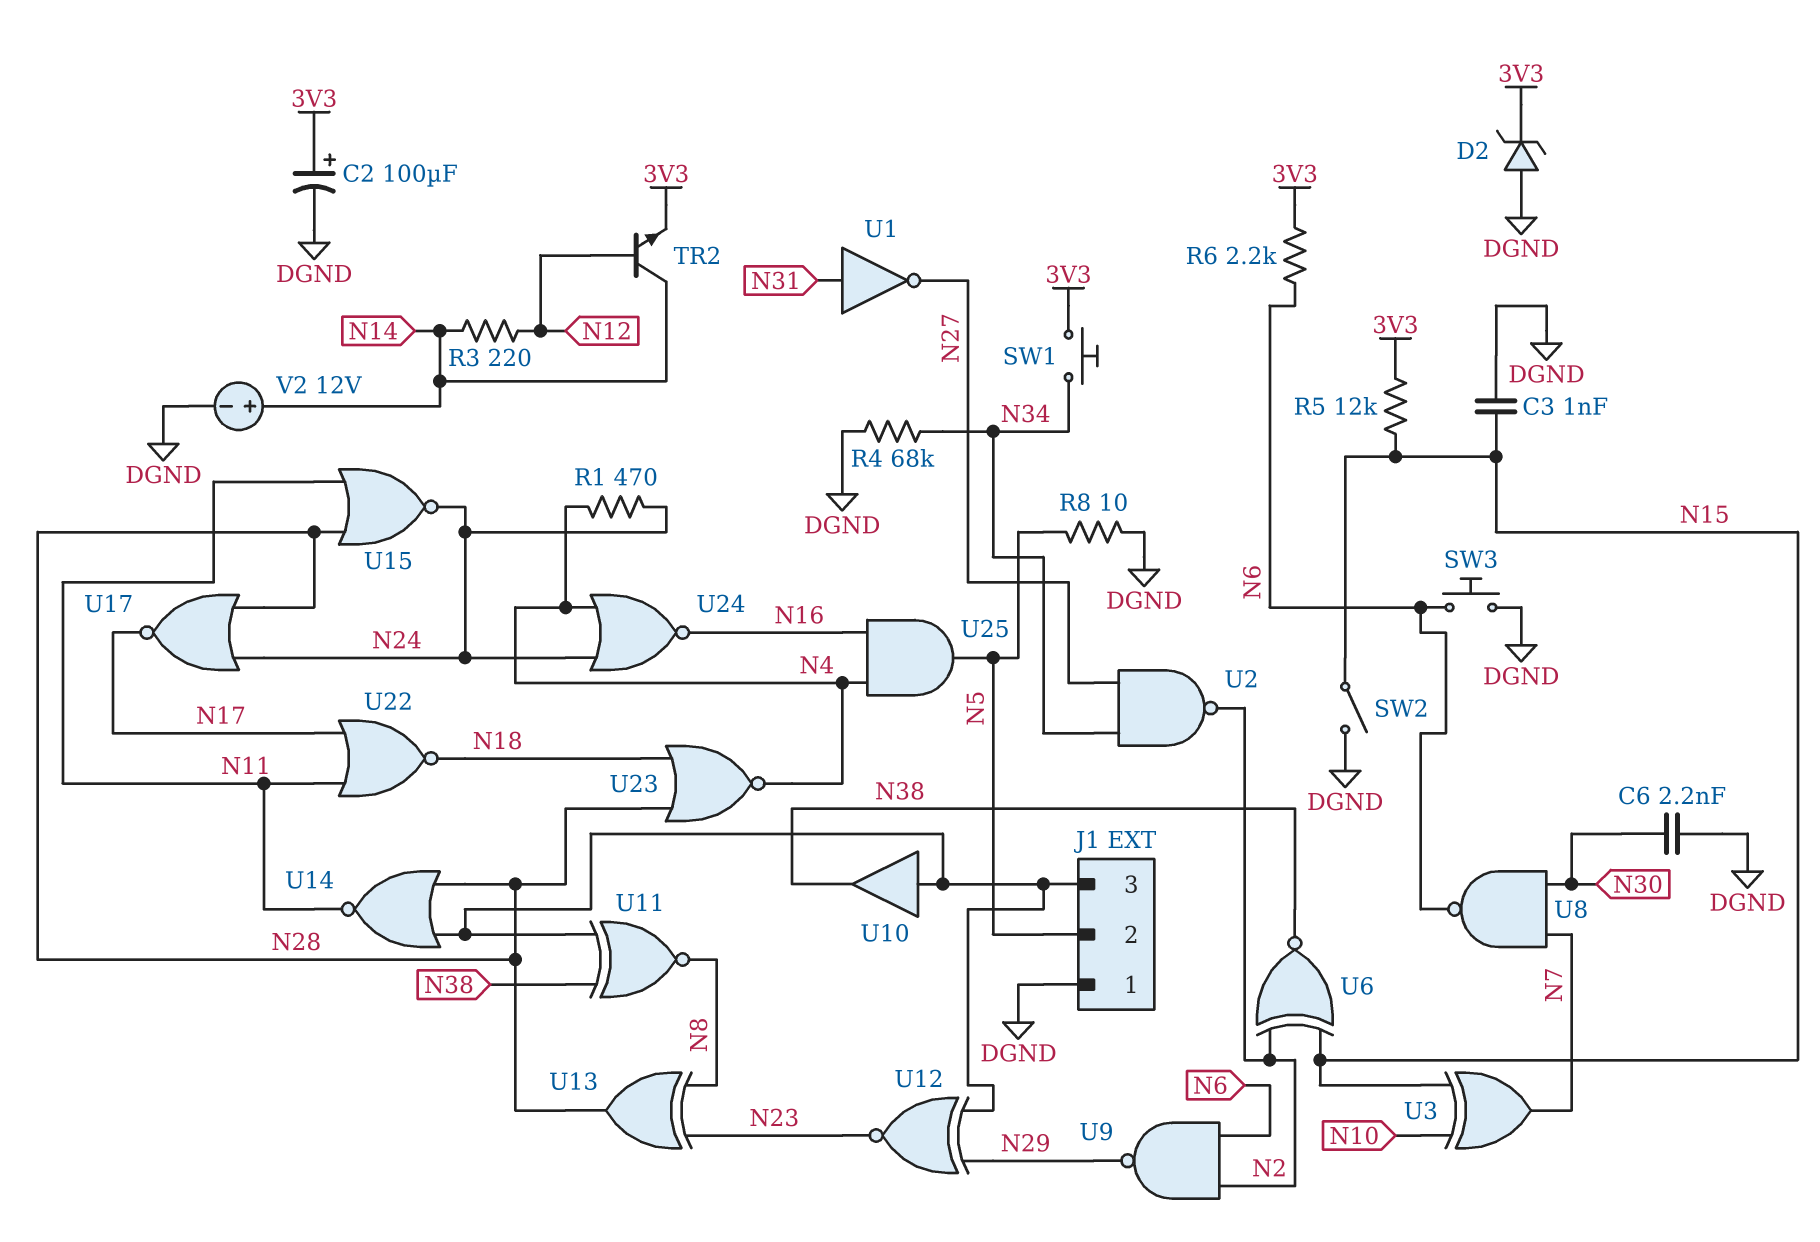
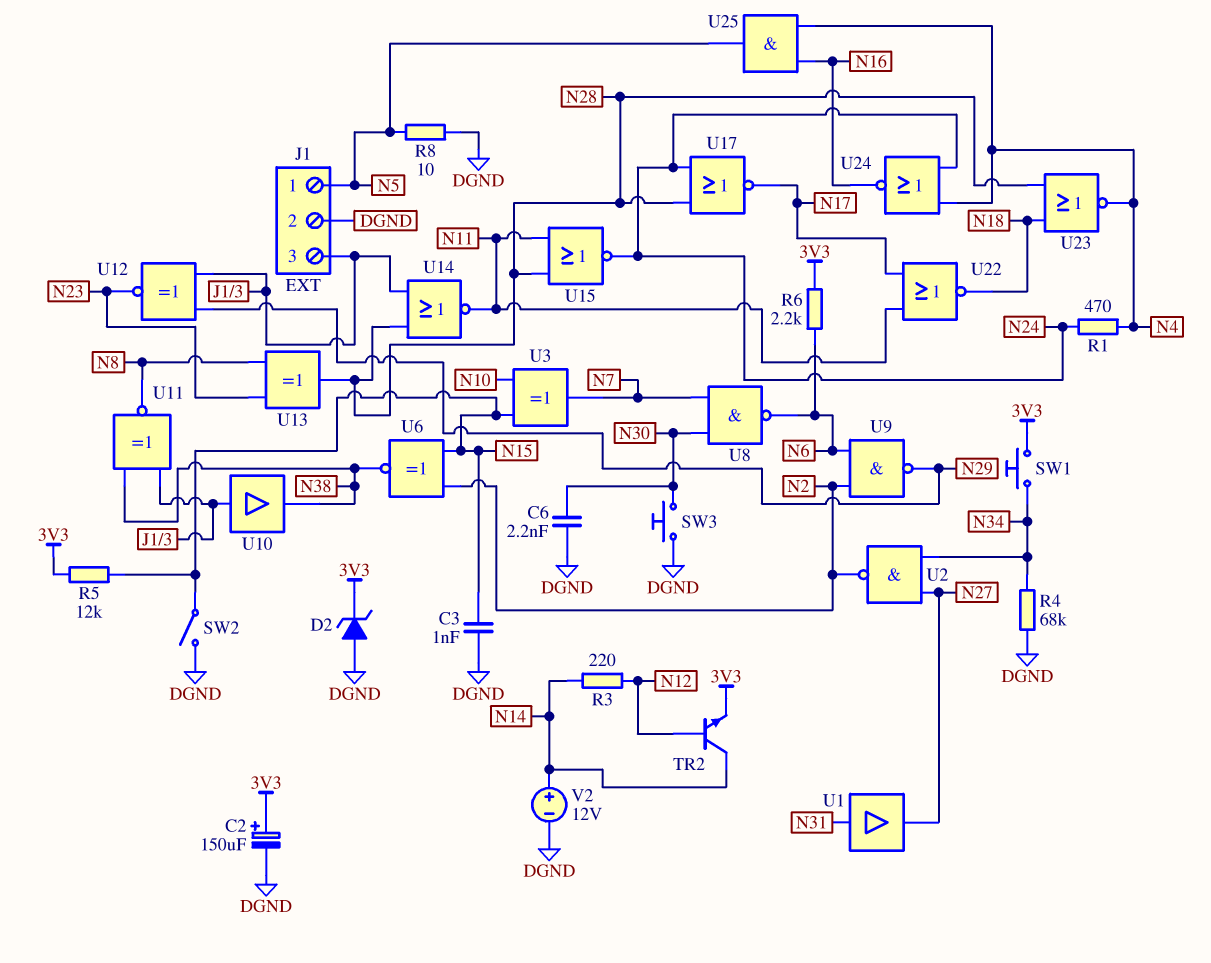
C2: 100uF (plus 3V3, minus DGND) -> 150uF (plus 3V3, minus DGND)
J1 pin 1: DGND -> N5
J1 pin 2: N5 -> DGND
SW3: button (DGND, N6) -> button (DGND, N30)
U1: NOT (in N31, out N27) -> buffer (in N31, out N27)

